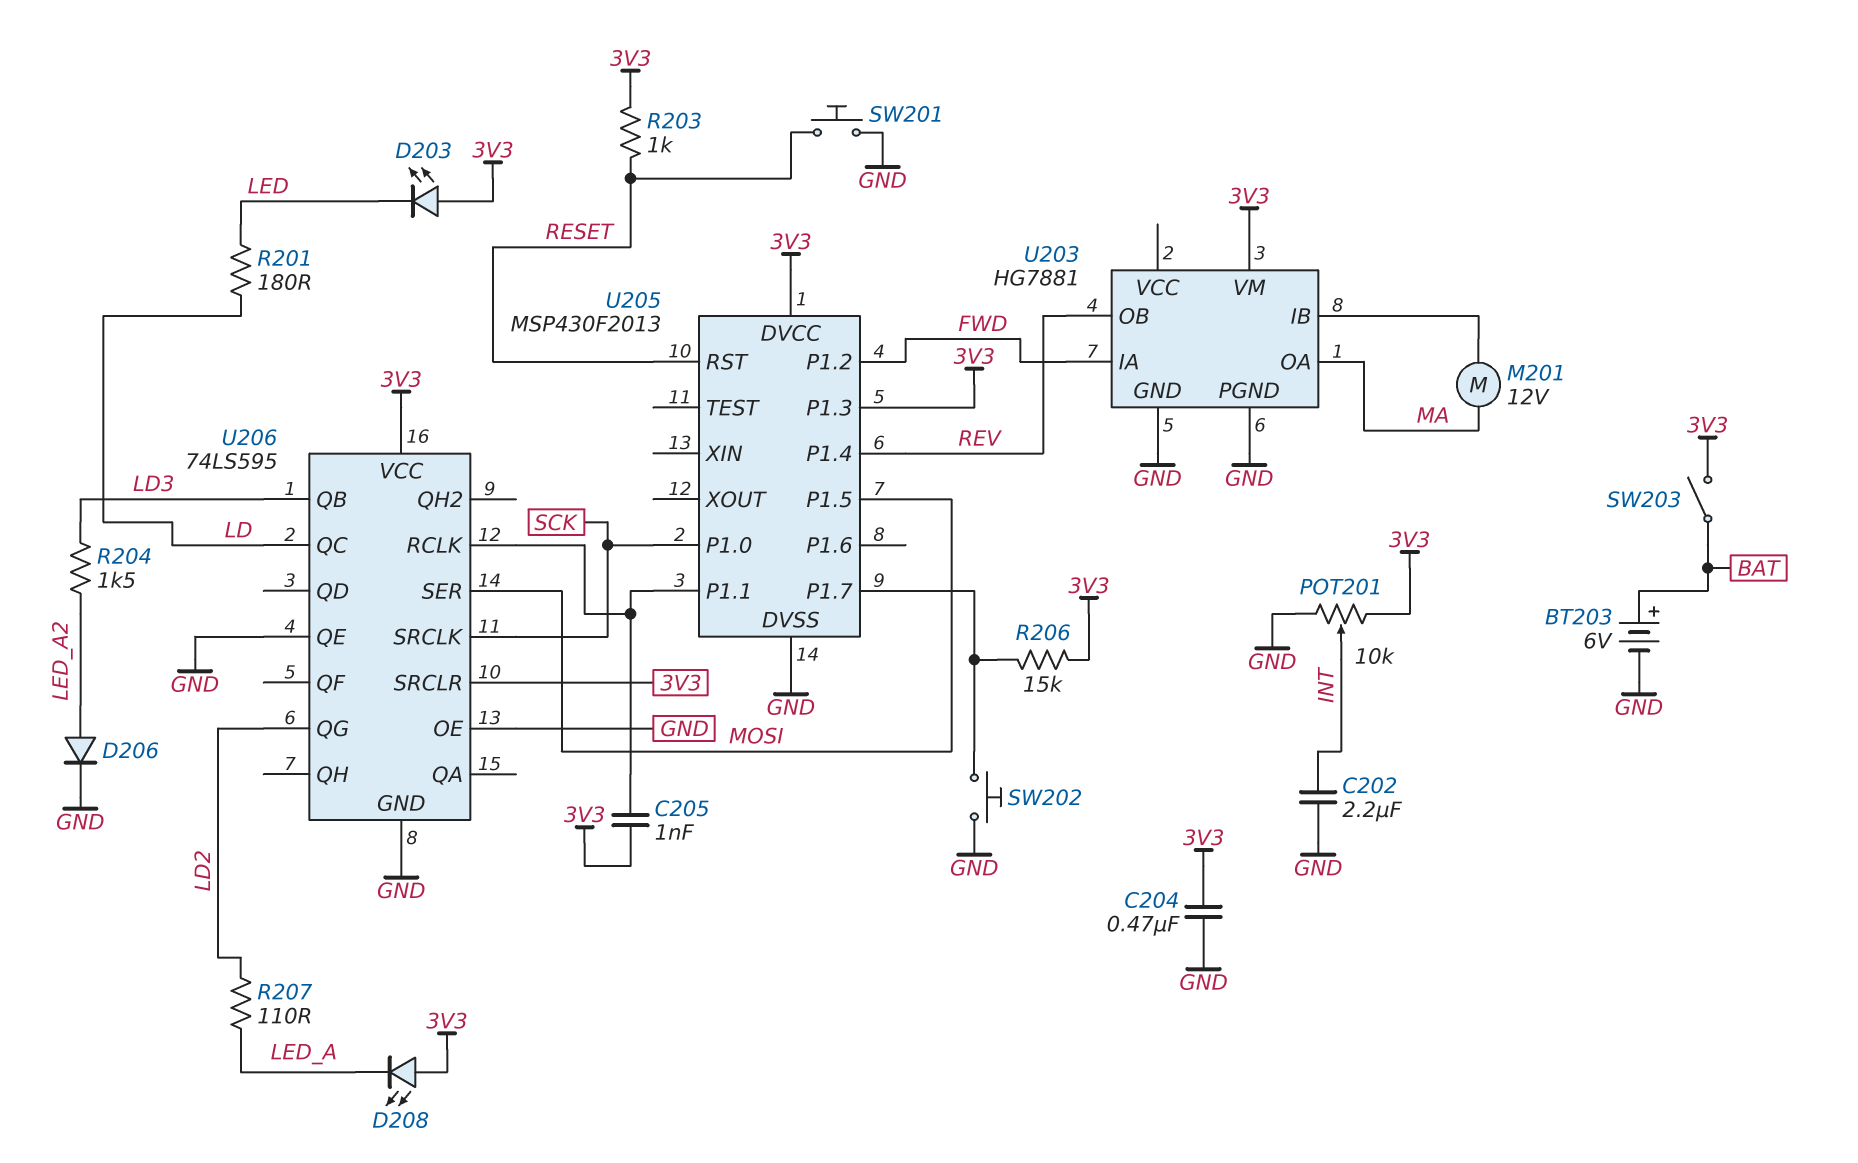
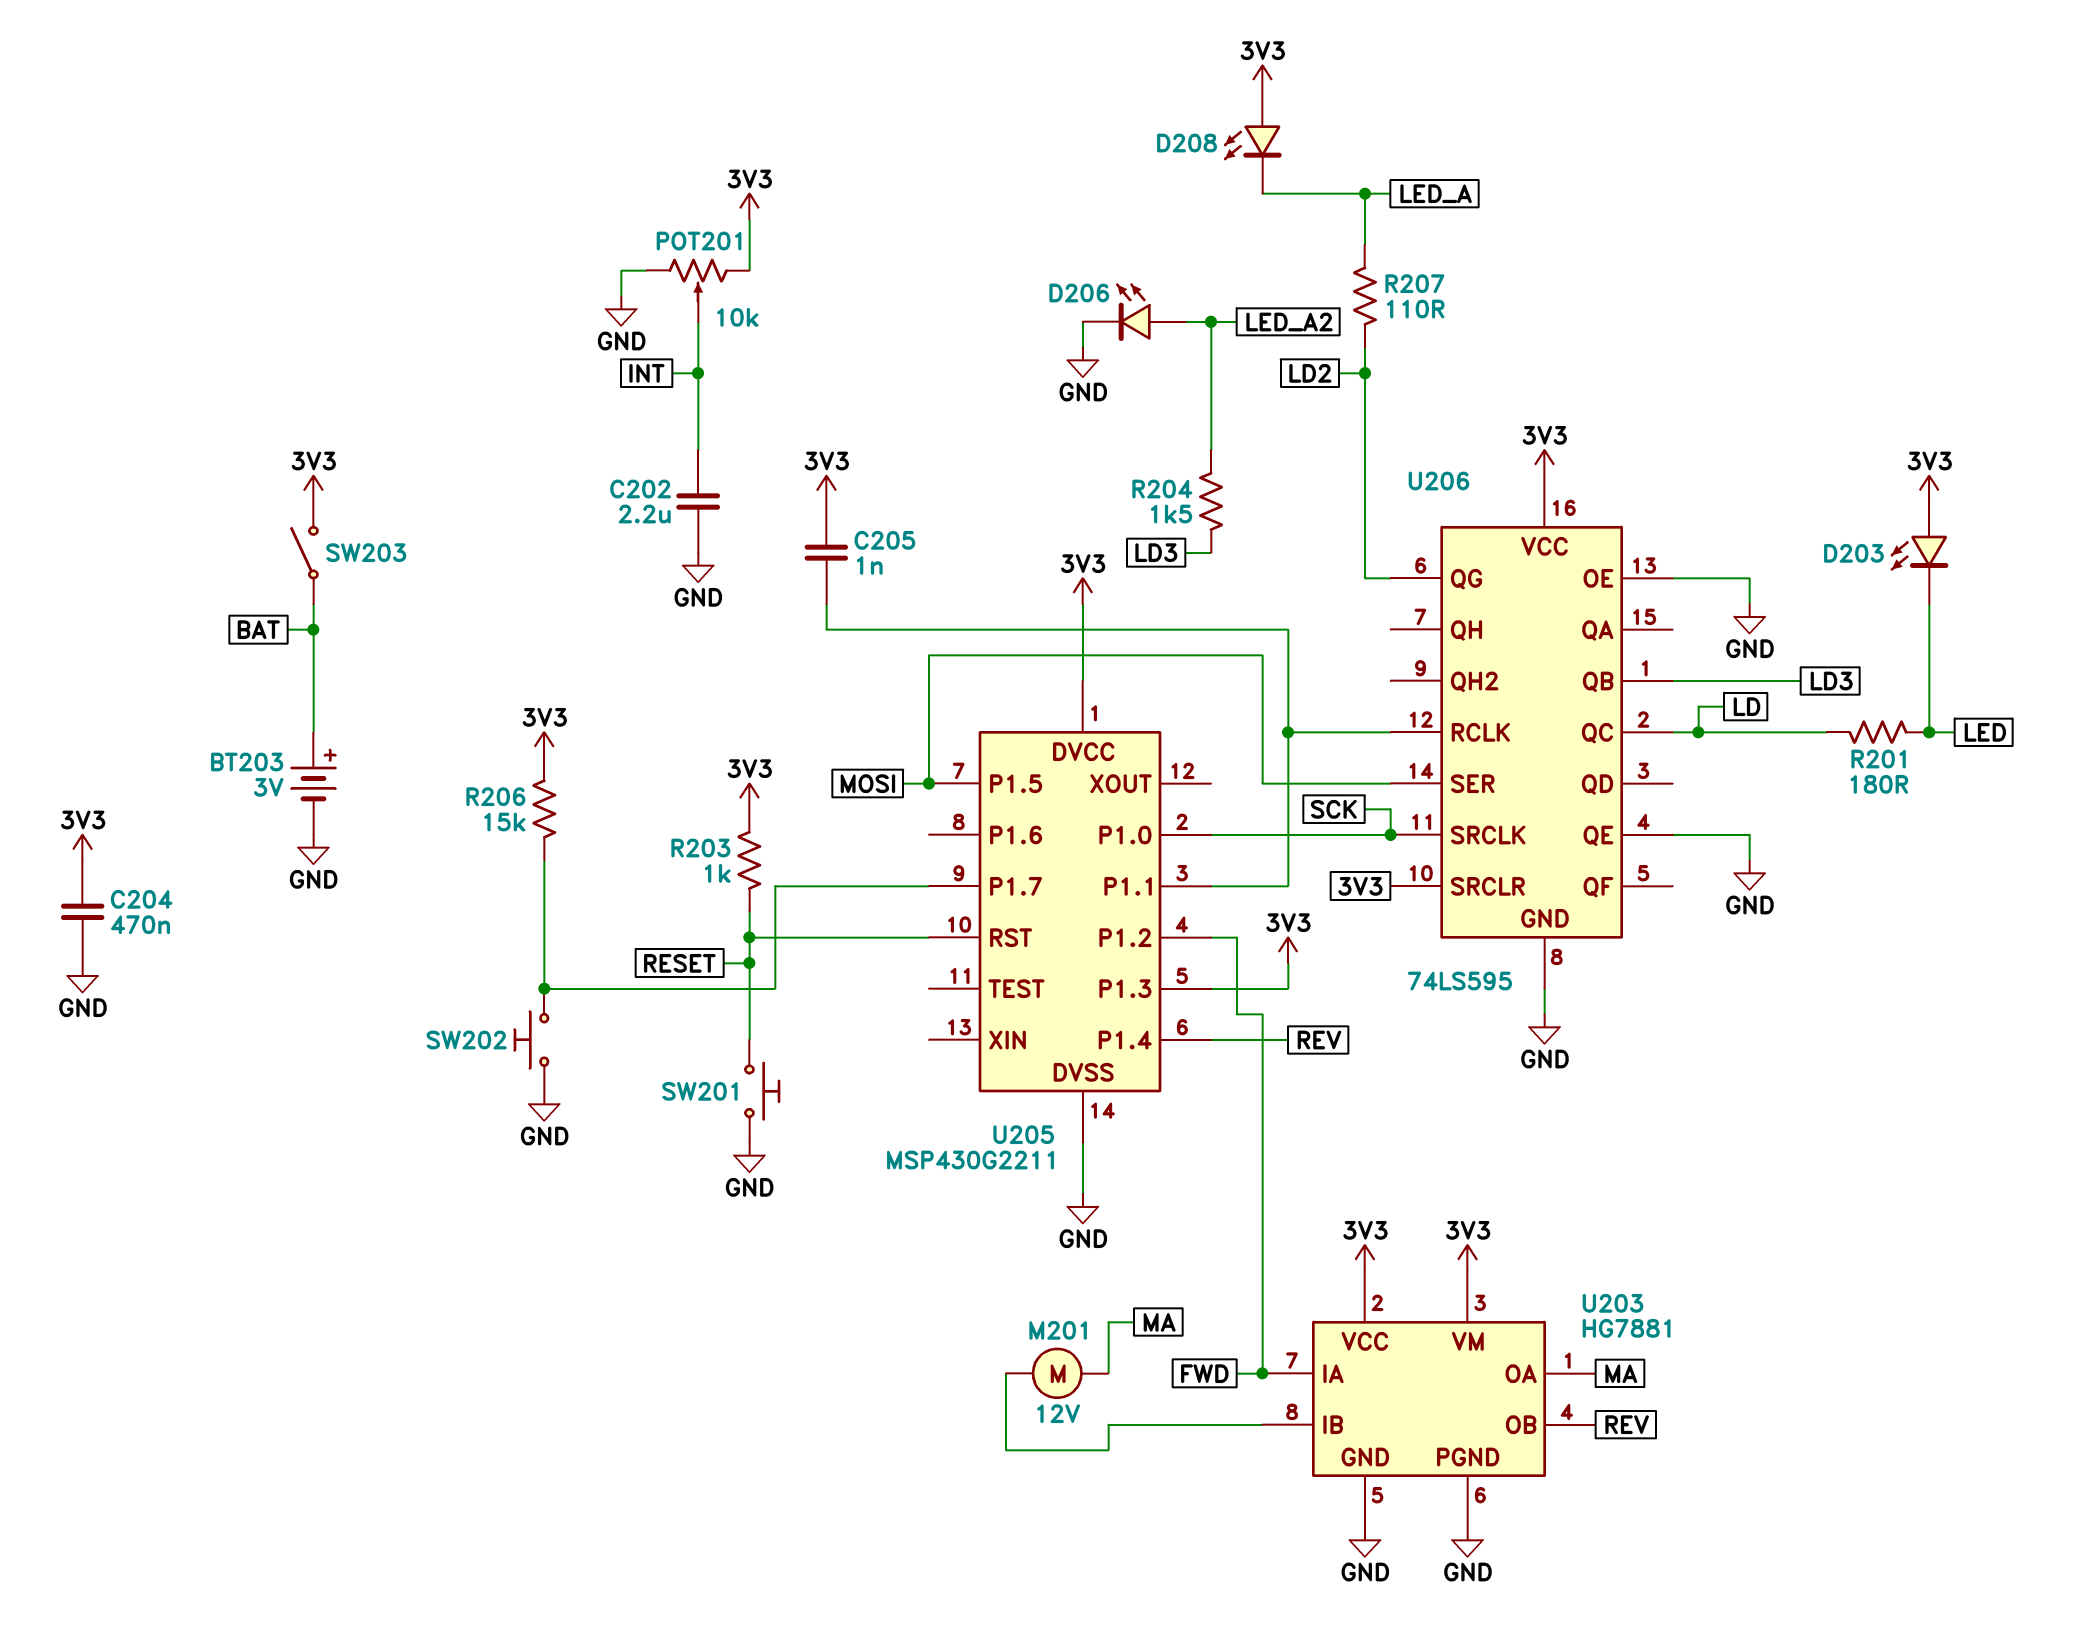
BT203: 6V (plus BAT, minus GND) -> 3V (plus BAT, minus GND)
D206: diode (A LED_A2, K GND) -> LED (A LED_A2, K GND)
U203 pin VCC: none -> 3V3
U205: MSP430F2013 -> MSP430G2211

